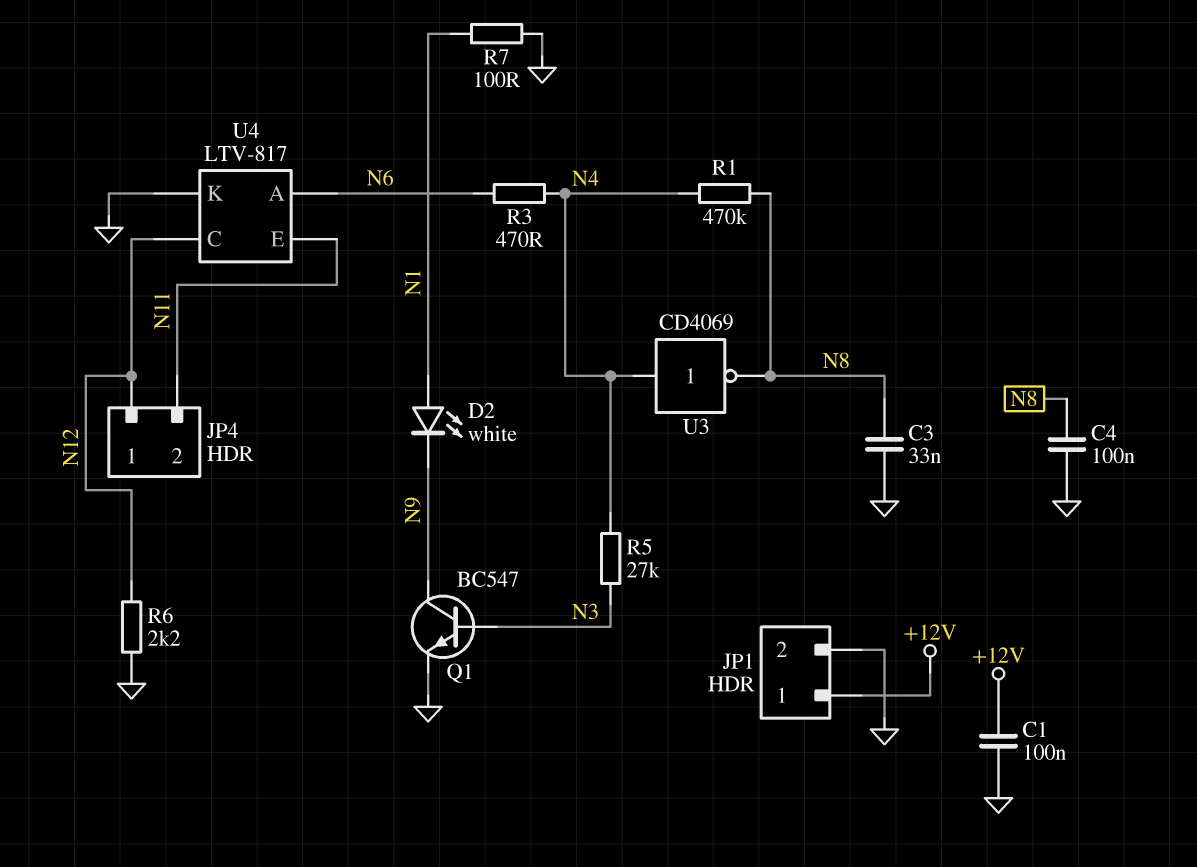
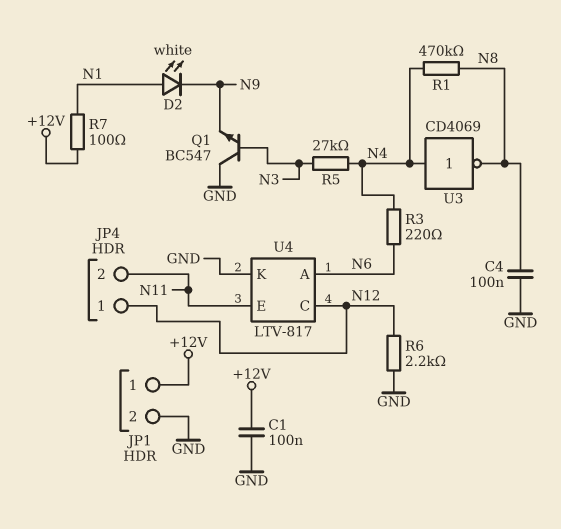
C3: 33nF (GND, N8) -> none
Q1: NPN BC547 (B N3, C N9, E GND) -> NPN BC547 (B N3, C GND, E N9)
R3: 470 (N4, N6) -> 220 (N4, N6)
R7: 100 (GND, N1) -> 100 (+12V, N1)

